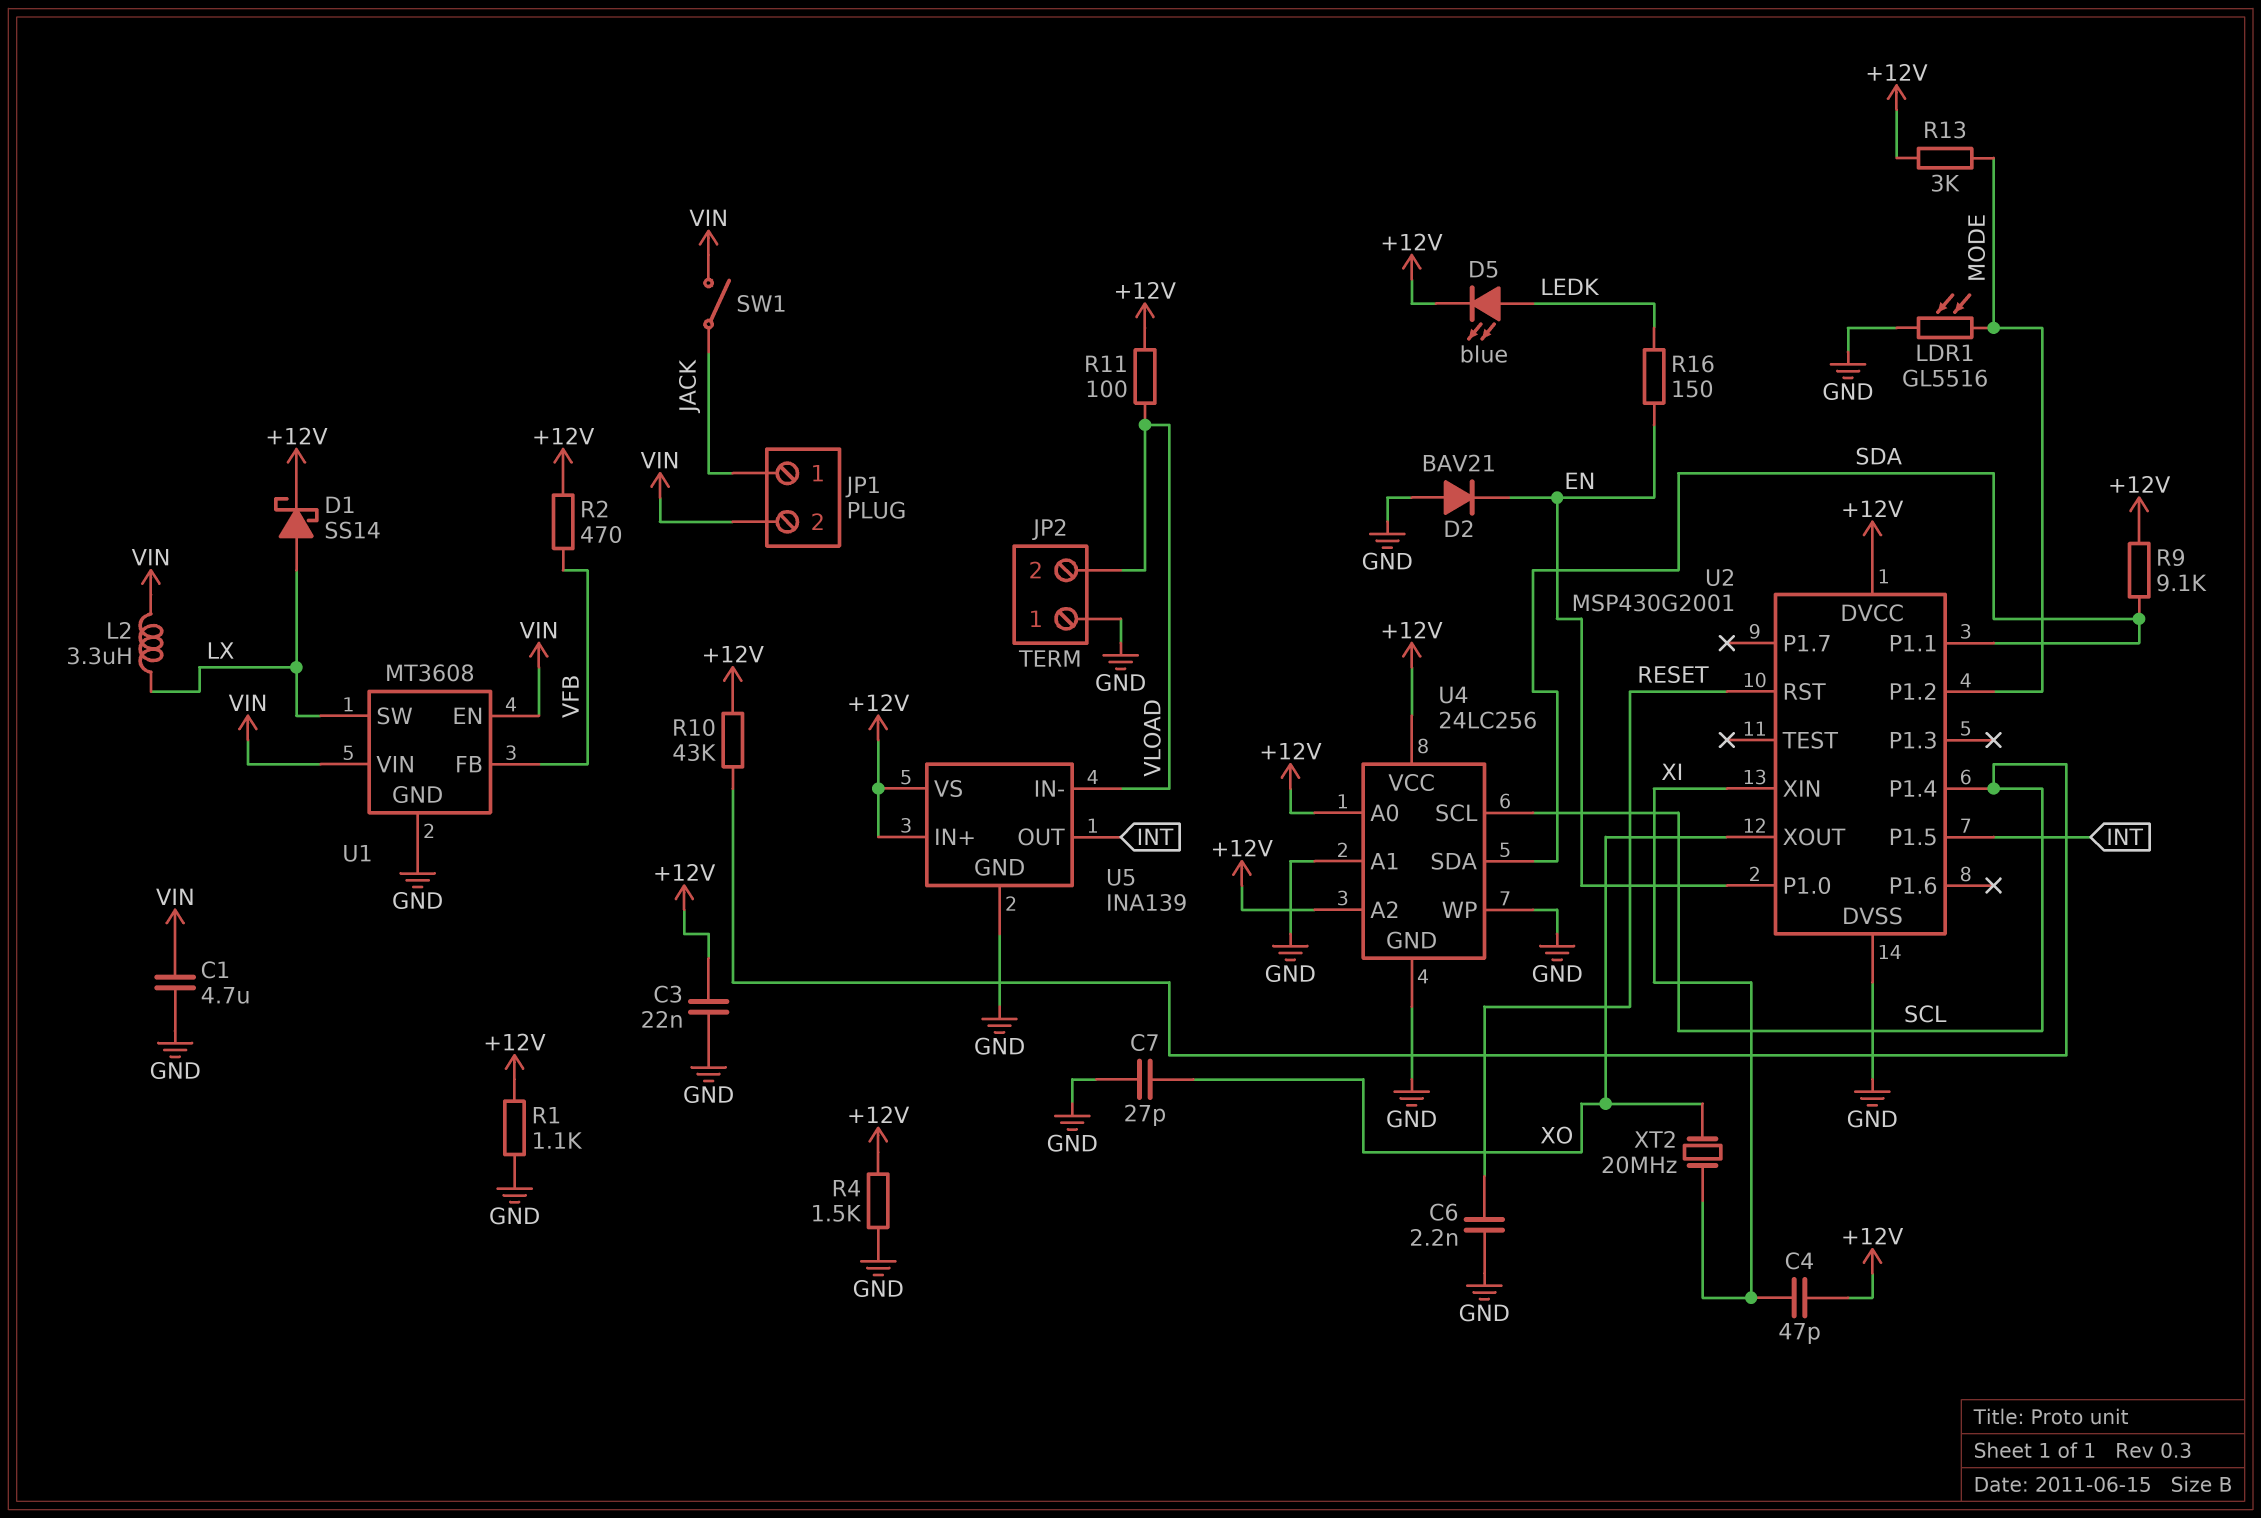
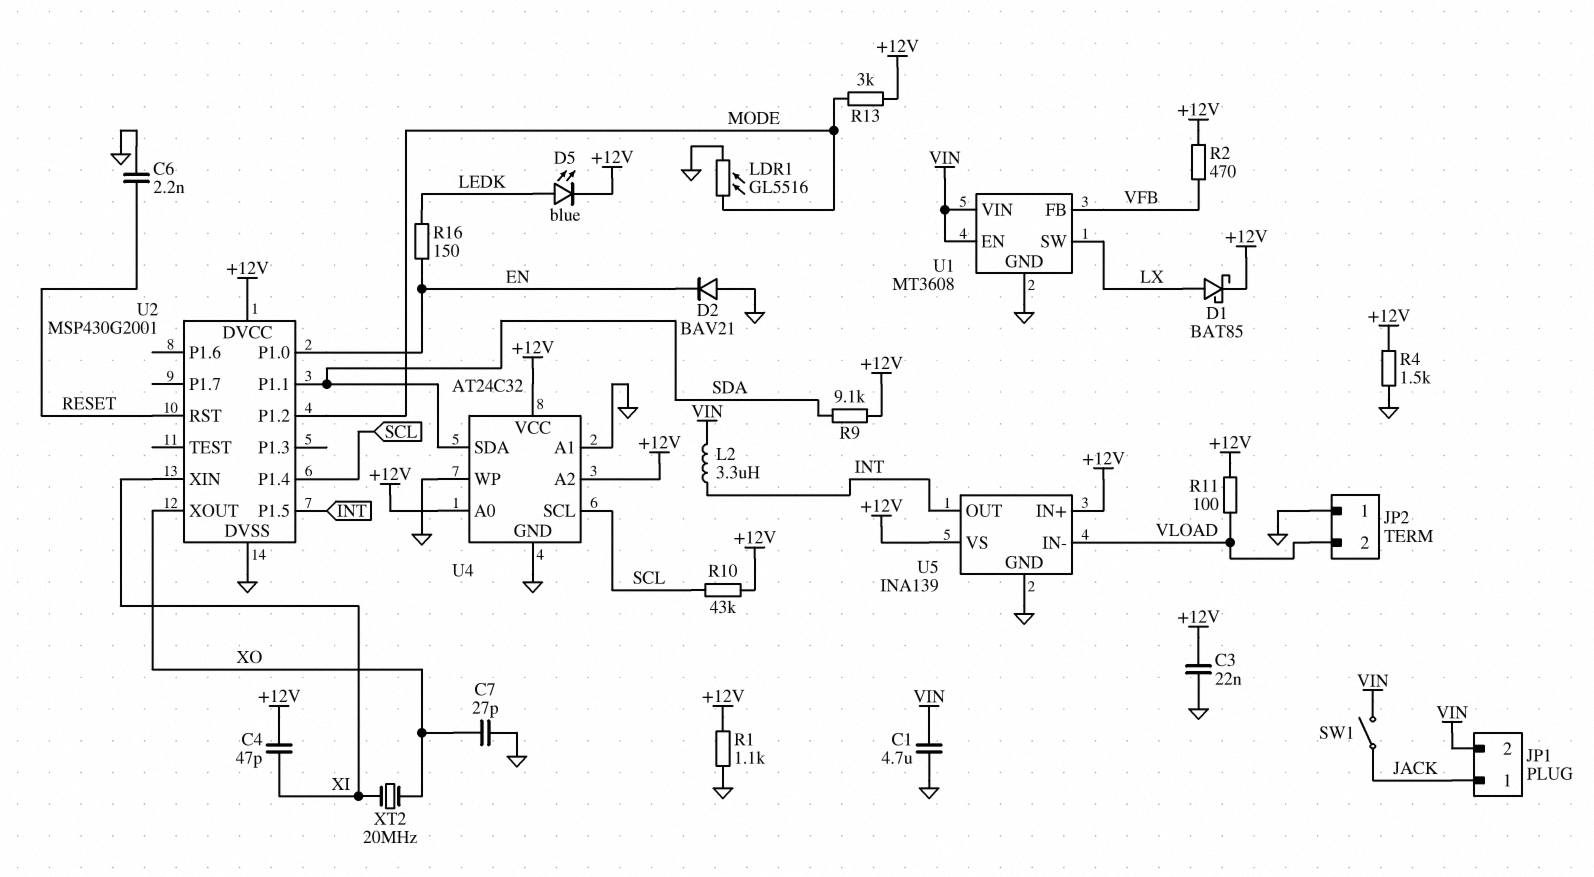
D1: schottky SS14 (A LX, K +12V) -> schottky BAT85 (A LX, K +12V)
L2: 3.3uH (LX, VIN) -> 3.3uH (INT, VIN)
U4: 24LC256 -> AT24C32

